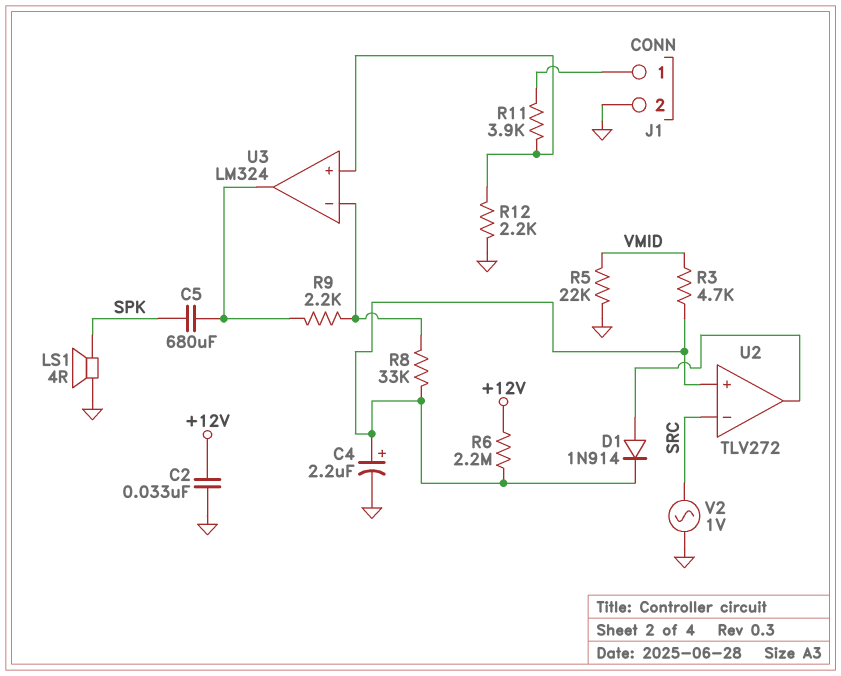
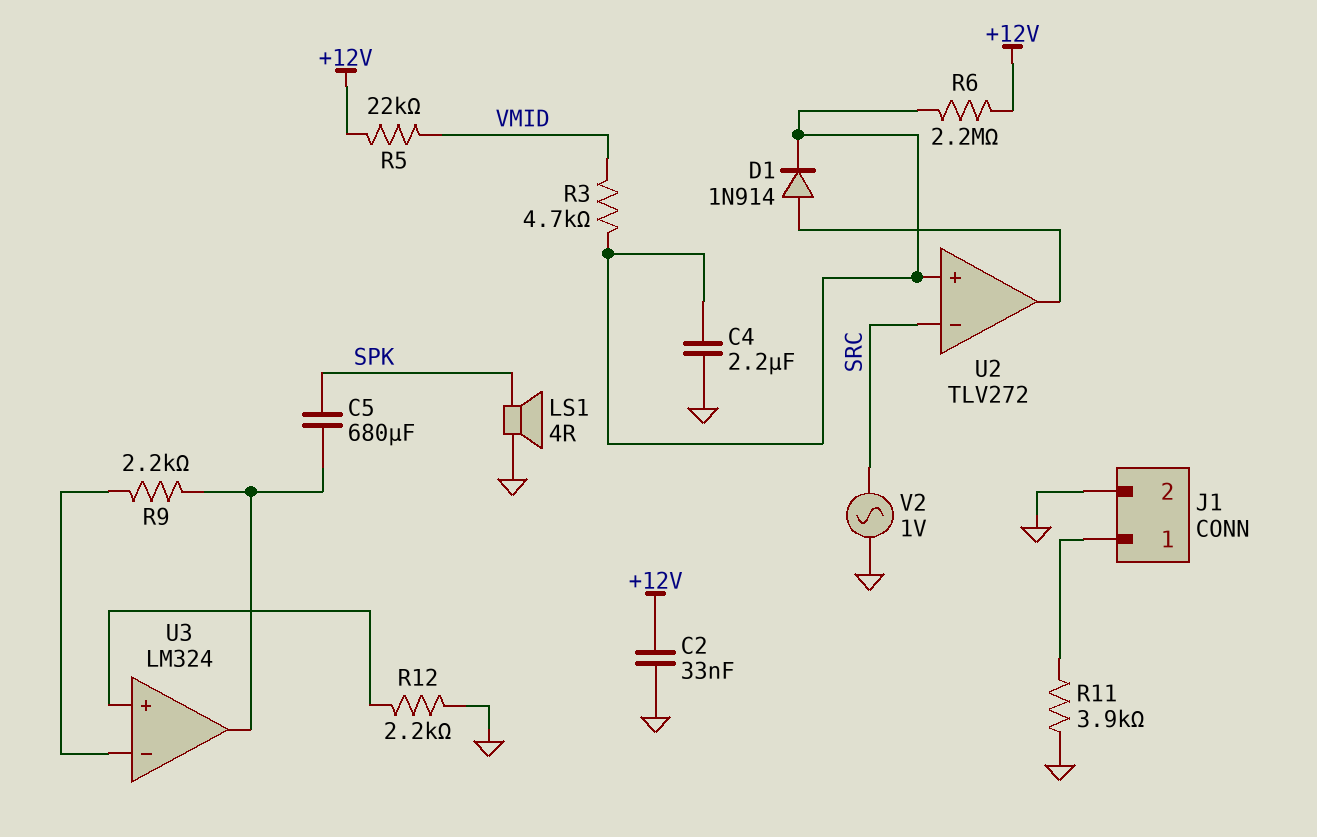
C4: 2.2uF (plus U2/in+, minus GND) -> 2.2uF (GND, U2/in+)
R5: 22k (GND, VMID) -> 22k (+12V, VMID)
R8: 33k (U2/in+, U3/in-) -> none
R11: 3.9k (J1/1, U3/in+) -> 3.9k (GND, J1/1)

